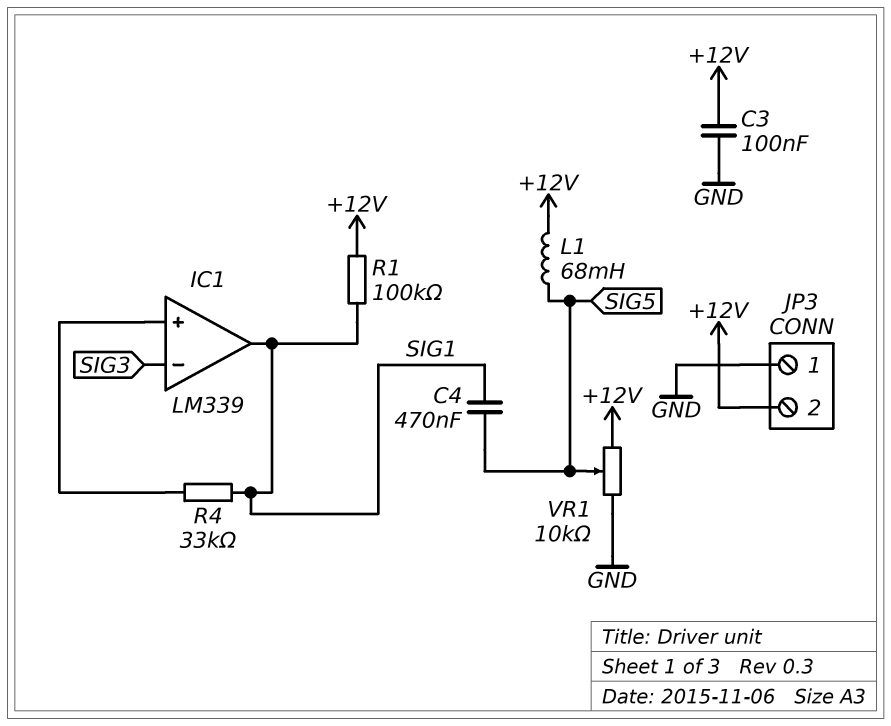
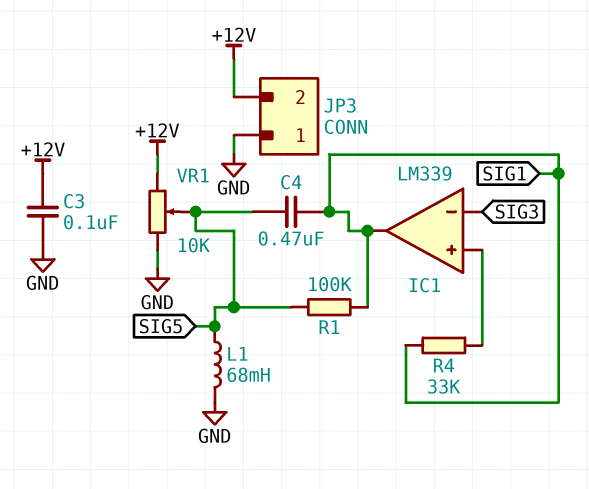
L1: 68mH (+12V, SIG5) -> 68mH (GND, SIG5)
R1: 100k (+12V, SIG1) -> 100k (SIG1, SIG5)

